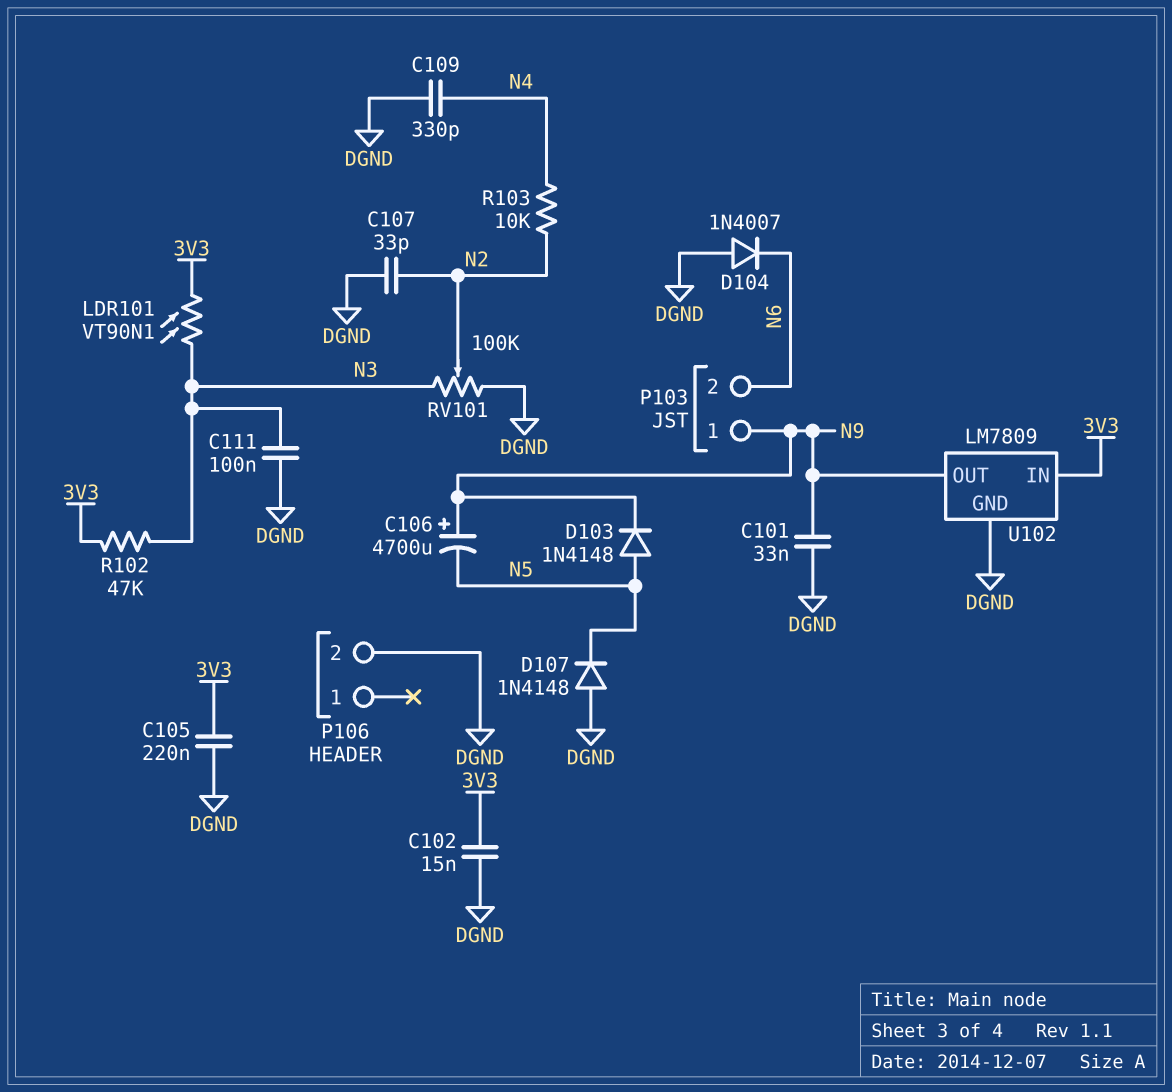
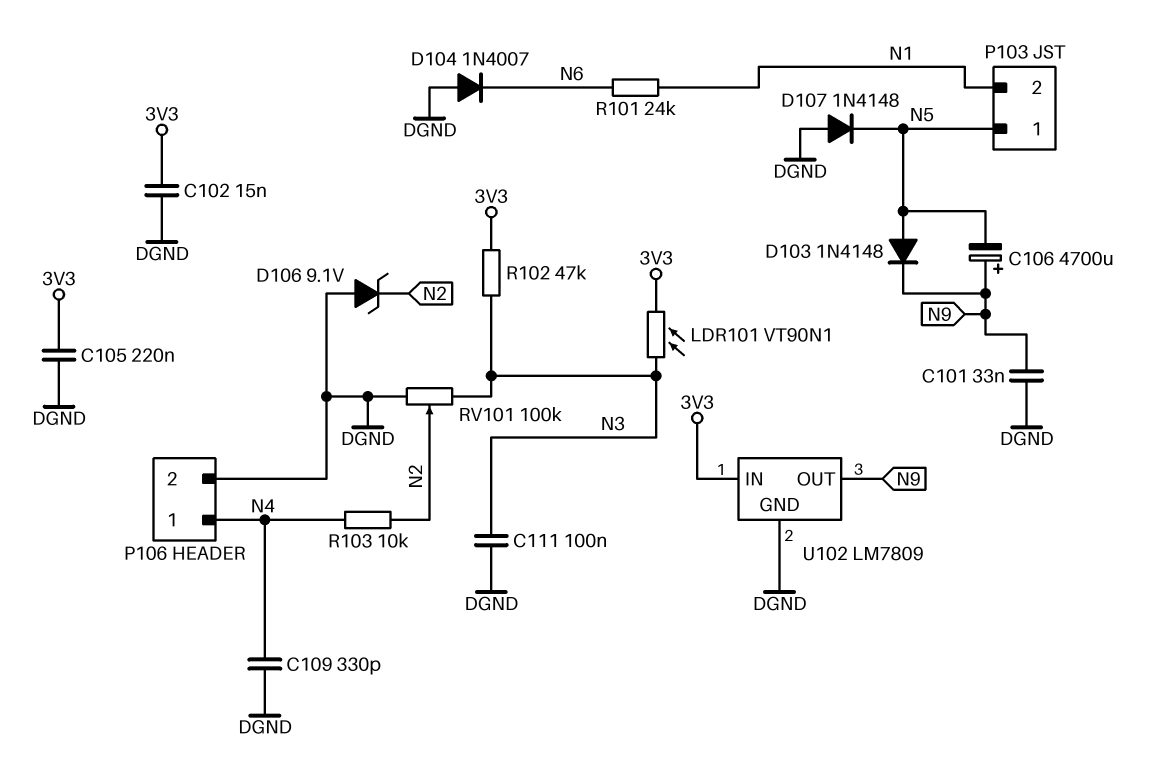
C107: 33pF (DGND, N2) -> none
D106: none -> zener 9.1V (A DGND, K N2)
P103 pin 1: N9 -> N5
P103 pin 2: N6 -> N1
P106 pin 1: none -> N4
R101: none -> 24k (N1, N6)

